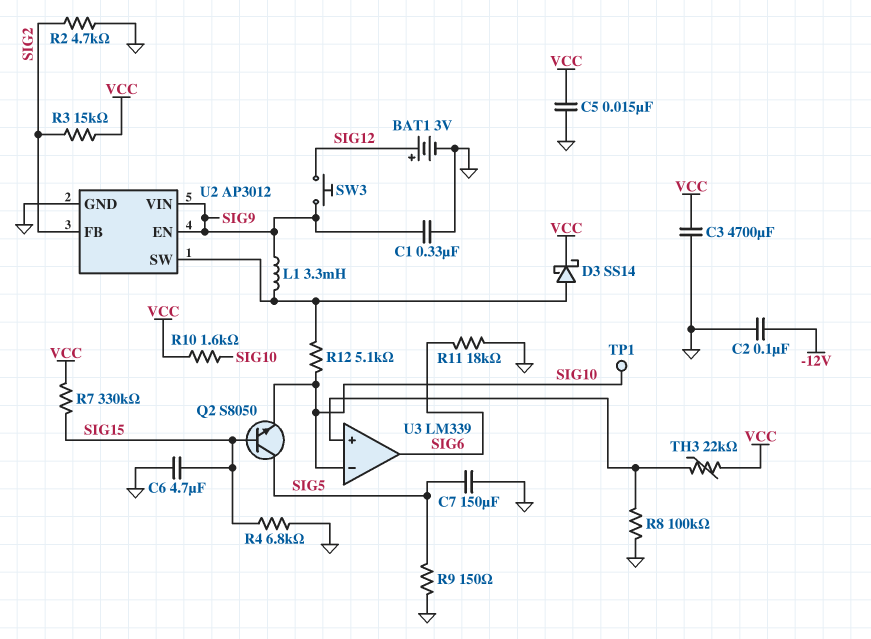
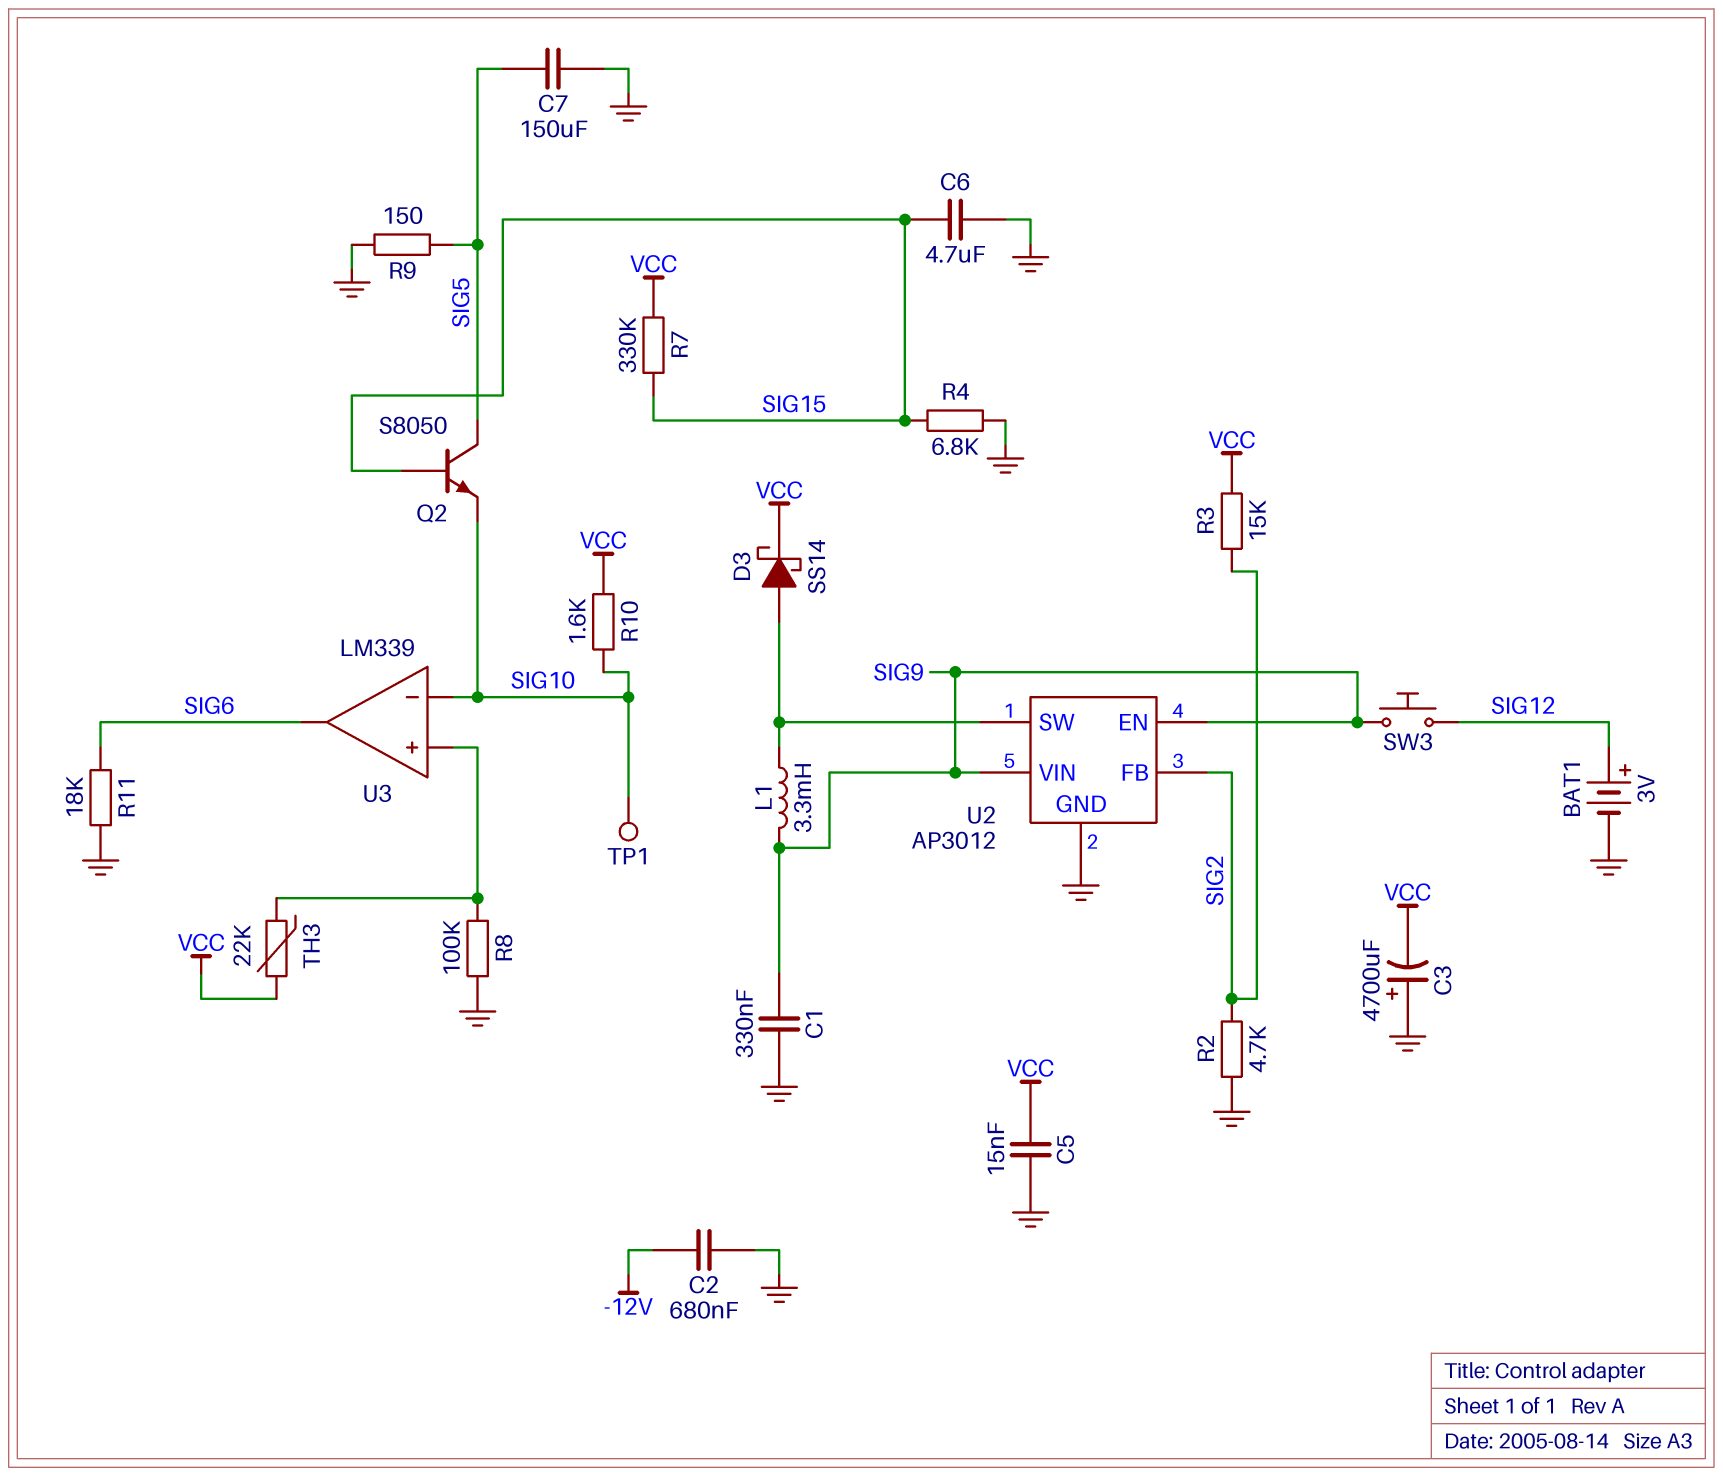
C2: 100nF (-12V, GND) -> 680nF (-12V, GND)
C3: 4700uF (GND, VCC) -> 4700uF (plus GND, minus VCC)
R12: 5.1k (SIG10, U2/SW) -> none

